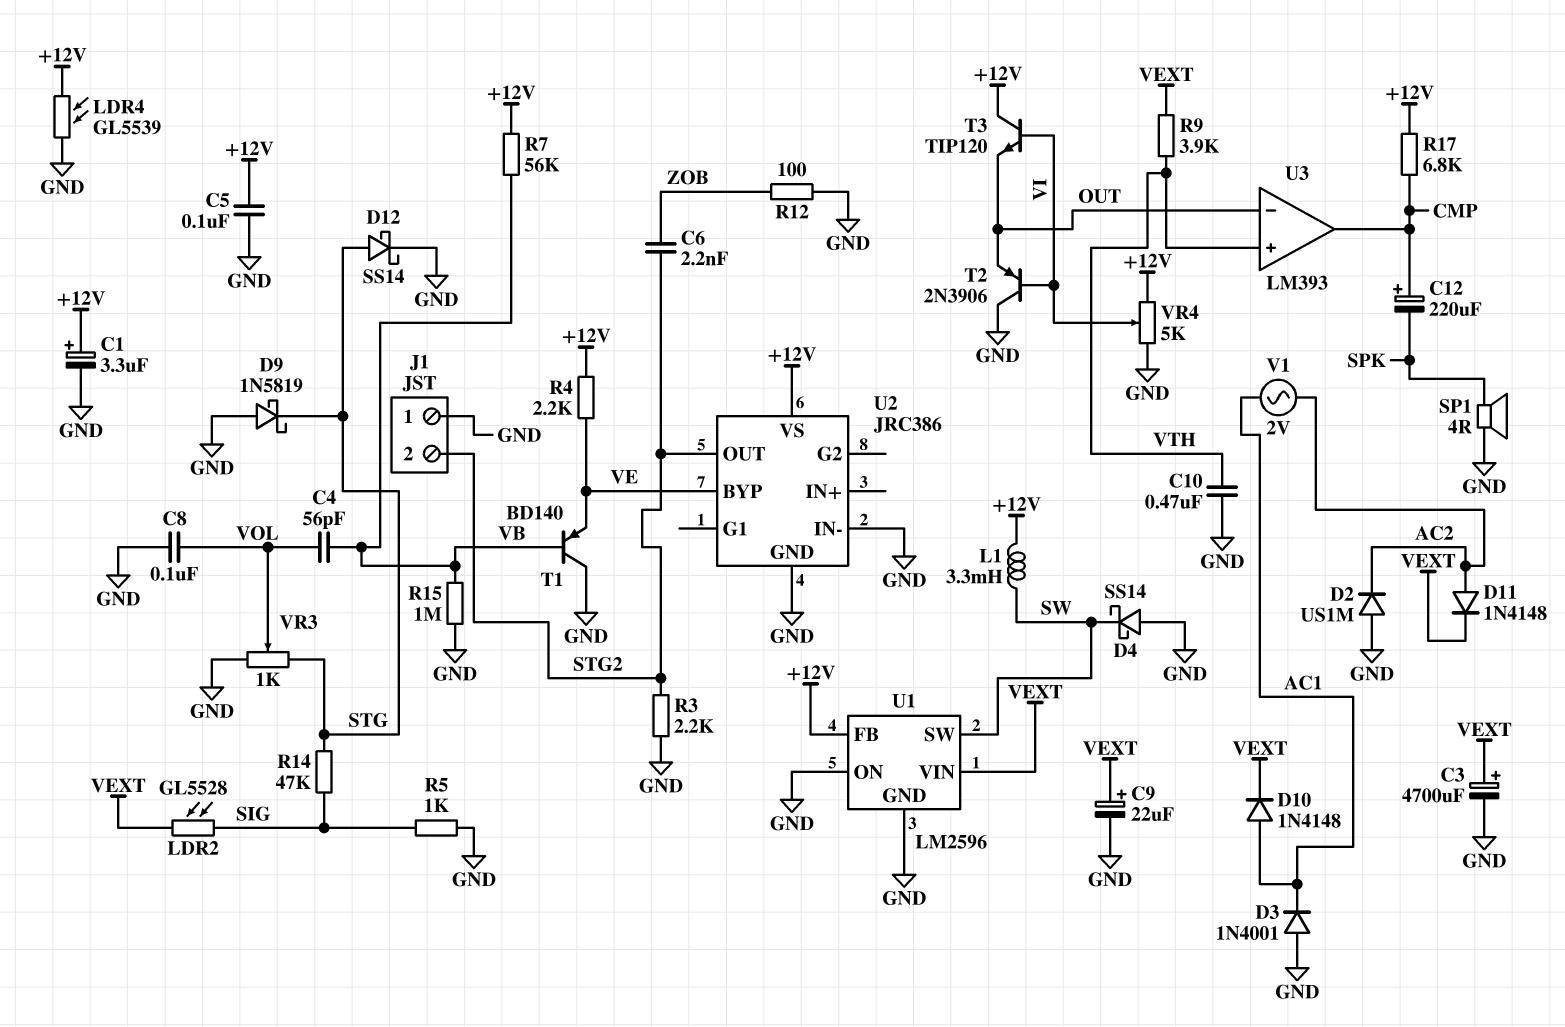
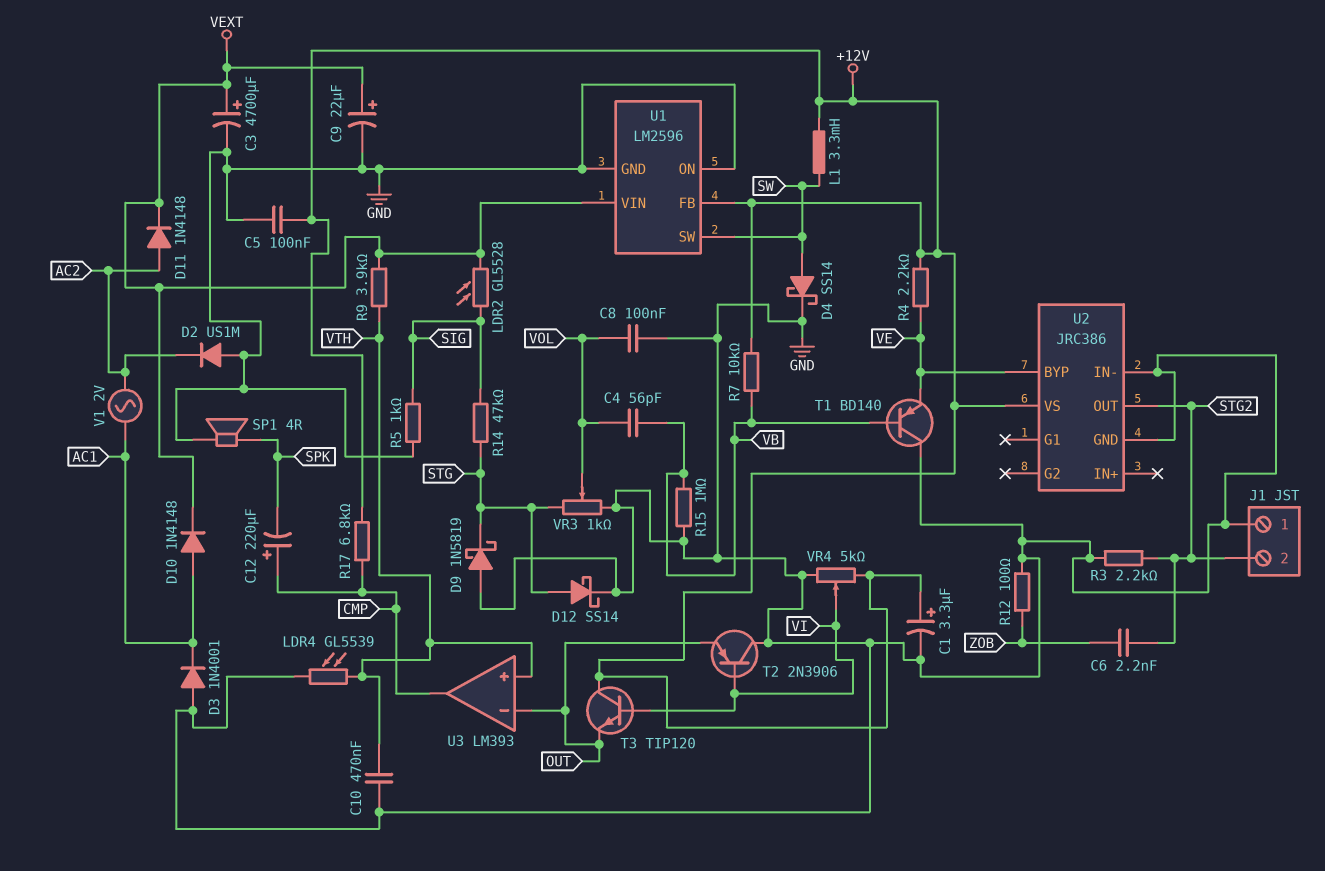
D4: schottky SS14 (A GND, K SW) -> schottky SS14 (A SW, K GND)
LDR4: GL5539 (+12V, GND) -> GL5539 (GND, VTH)
R7: 56k (+12V, VB) -> 10k (+12V, VB)

